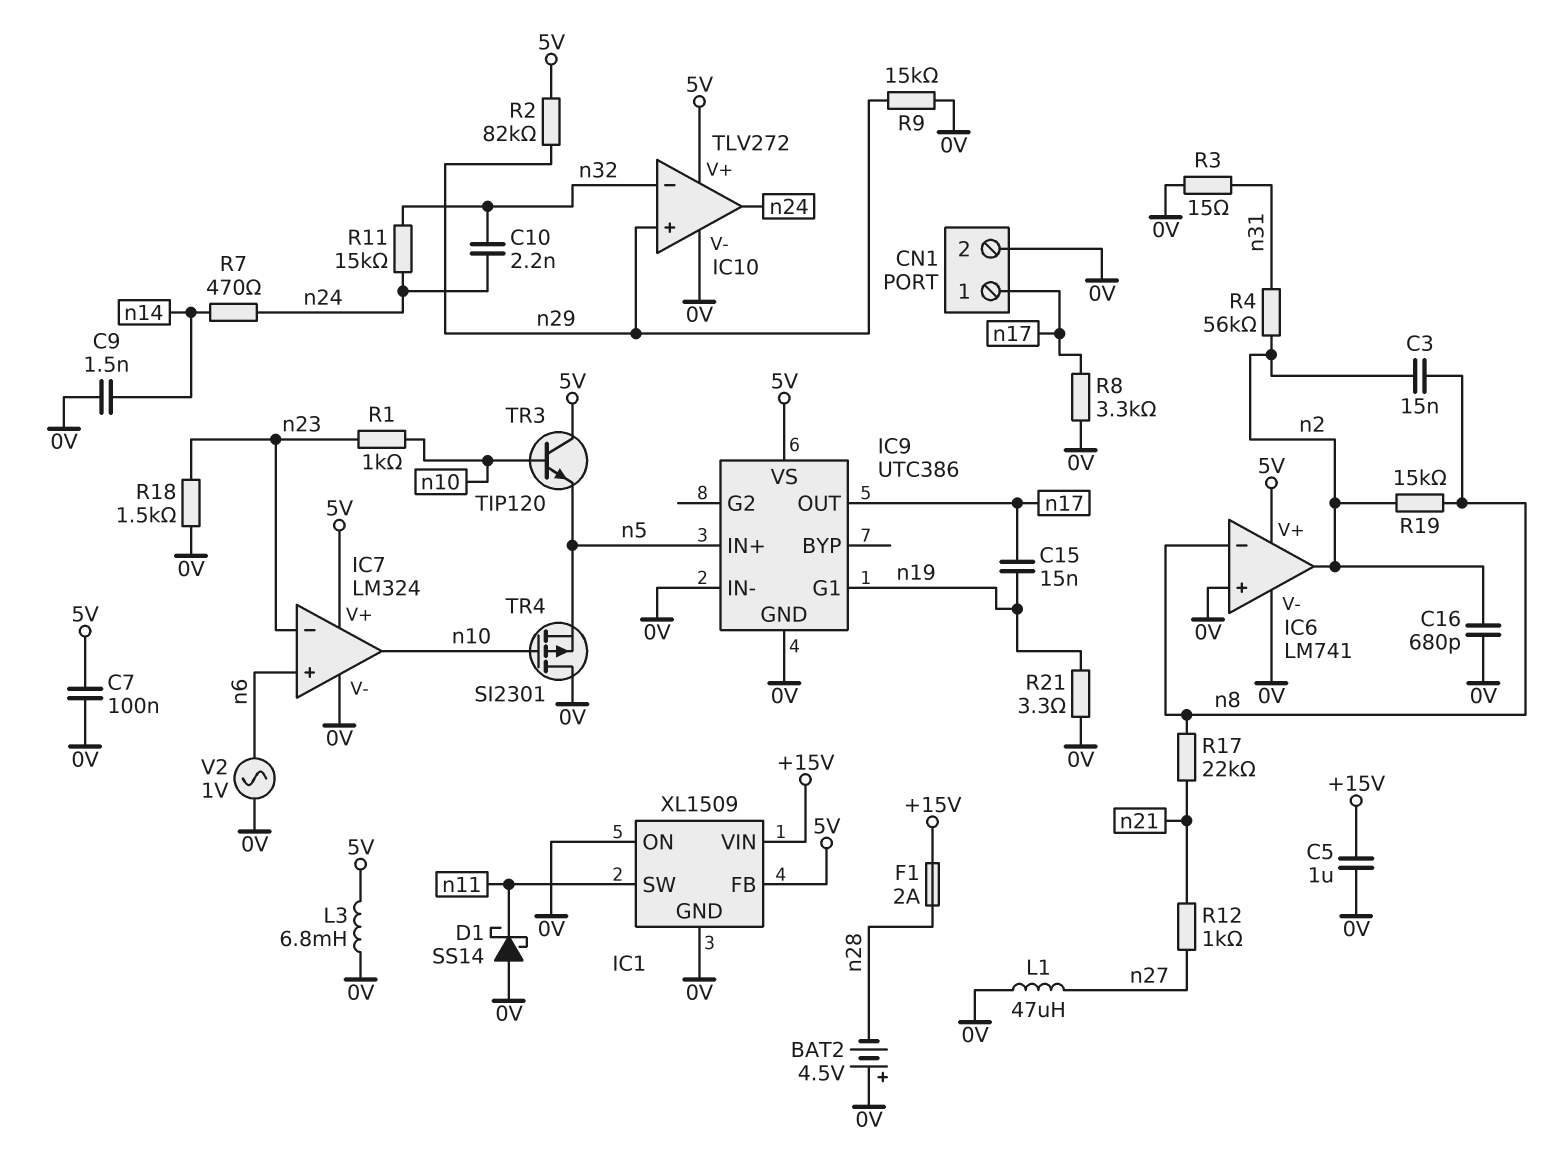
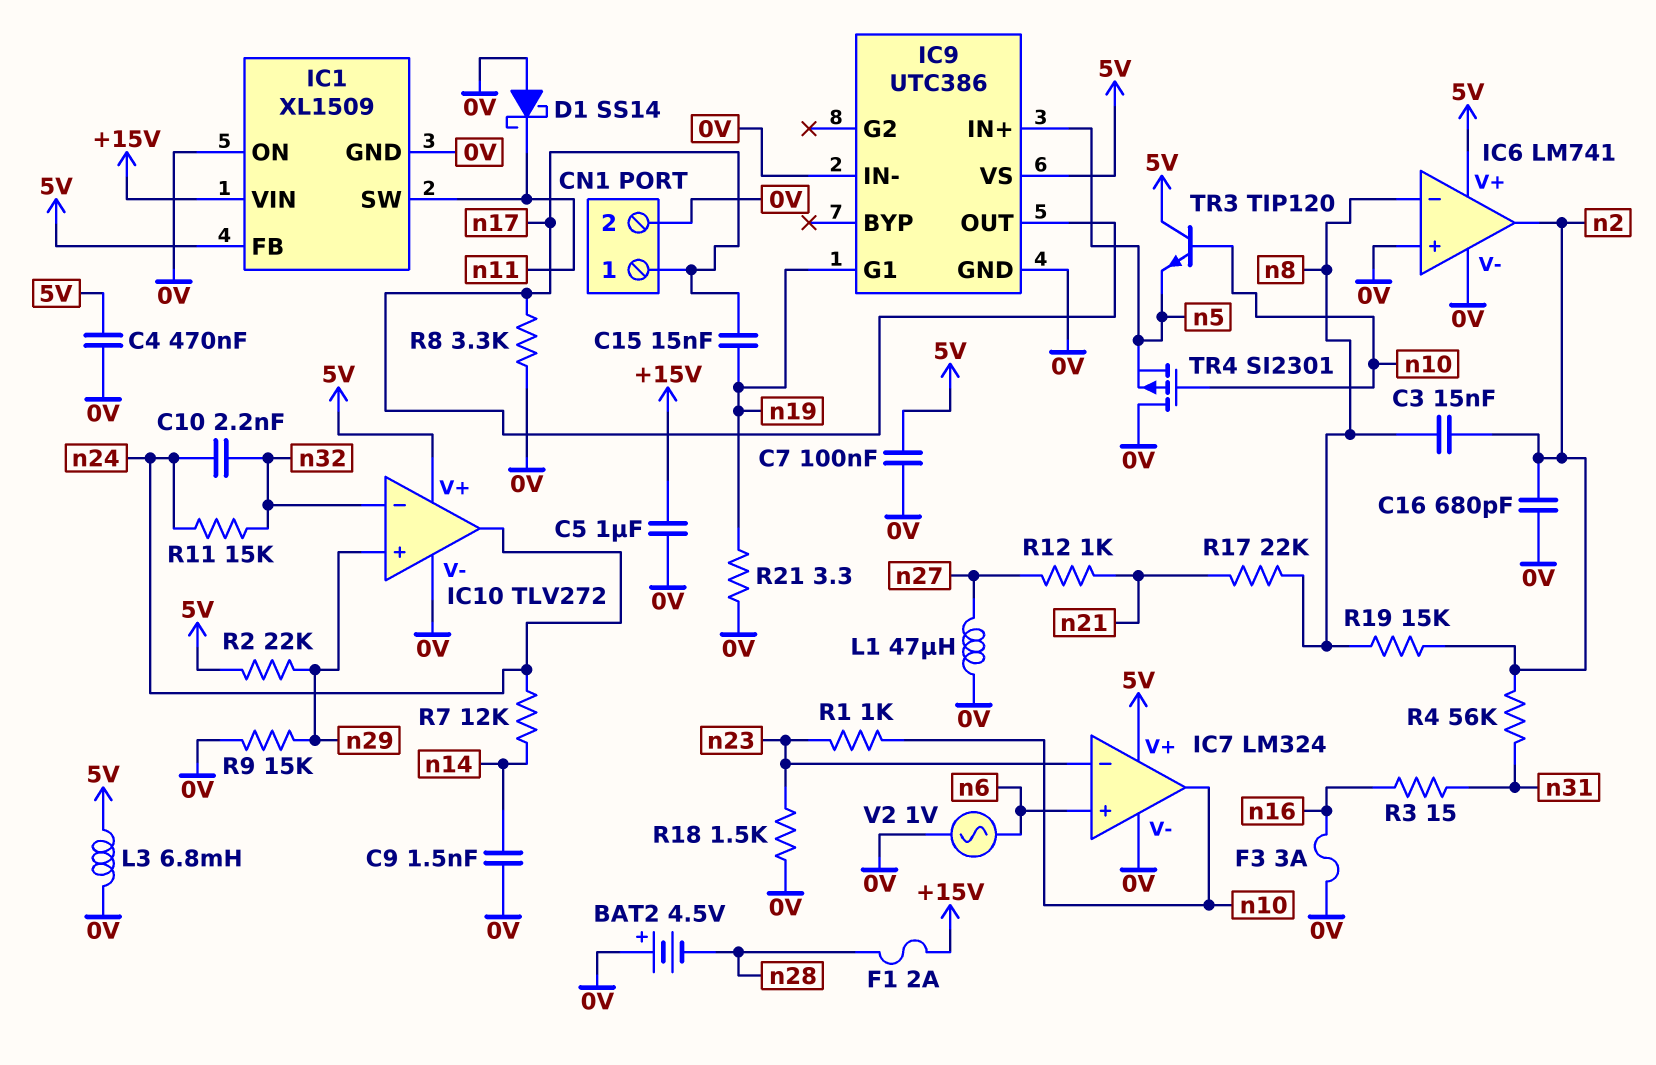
C4: none -> 470nF (0V, 5V)
F3: none -> 3A (0V, n16)
R2: 82k (5V, n29) -> 22k (5V, n29)
R3: 15 (0V, n31) -> 15 (n16, n31)
R7: 470 (n14, n24) -> 12k (n14, n24)

